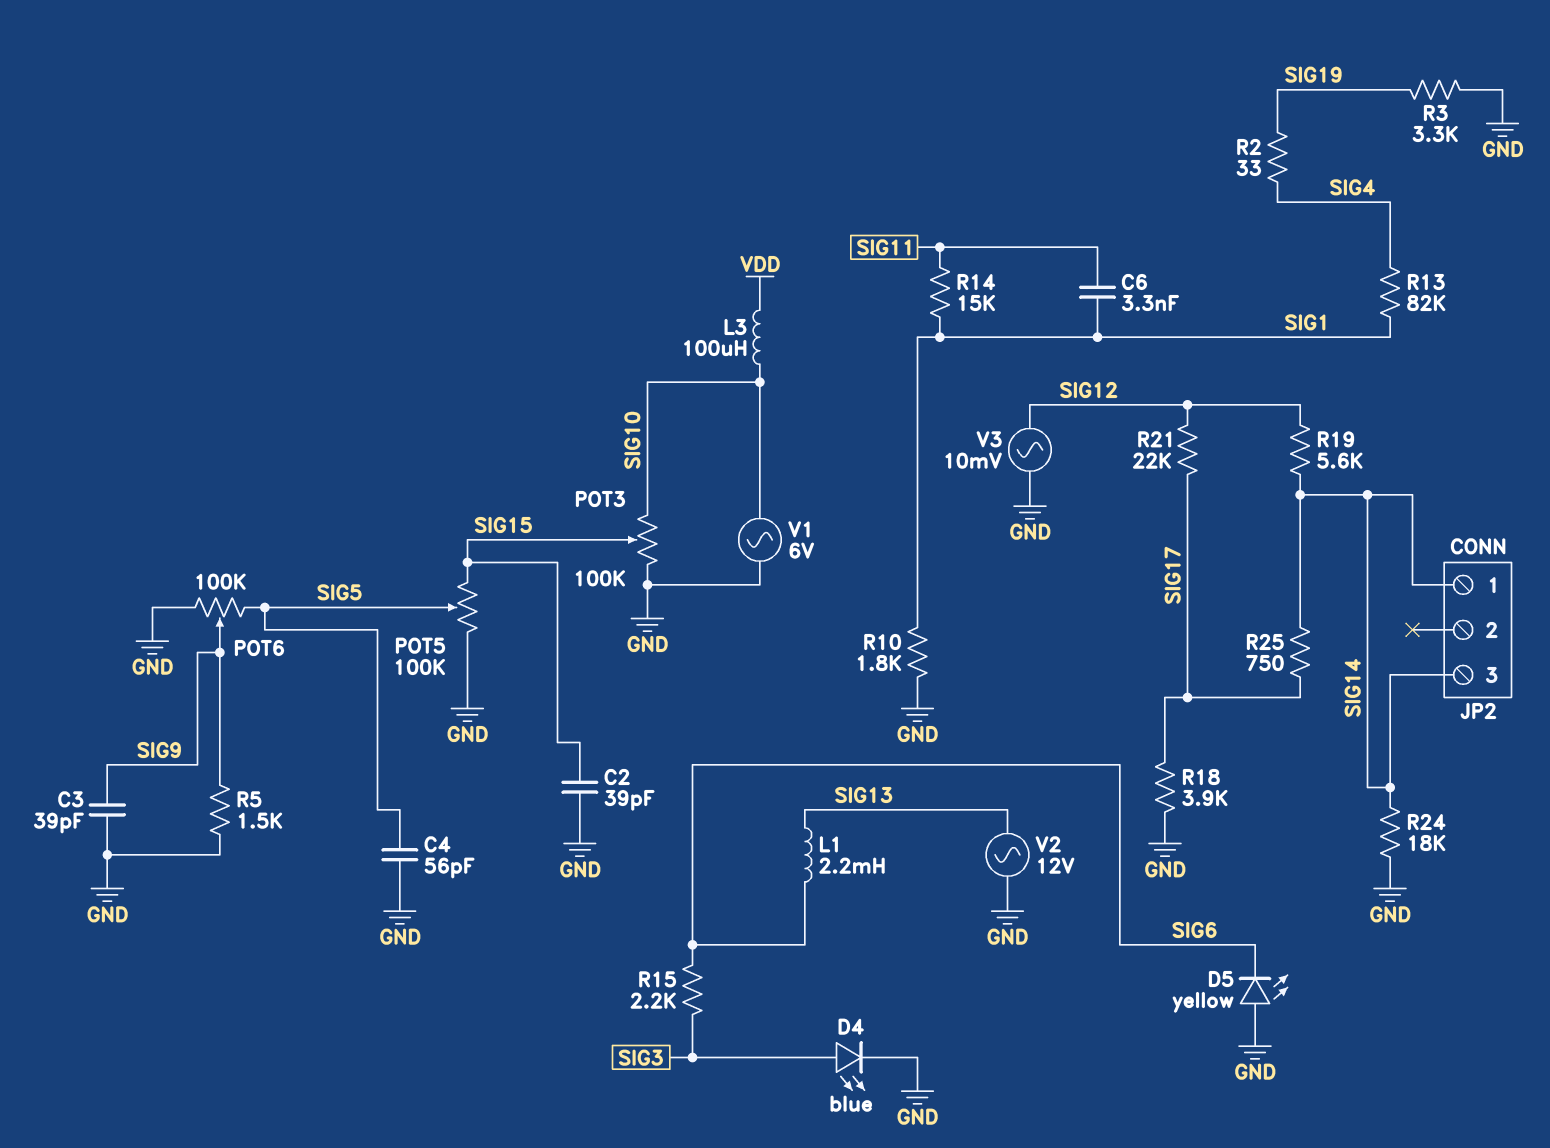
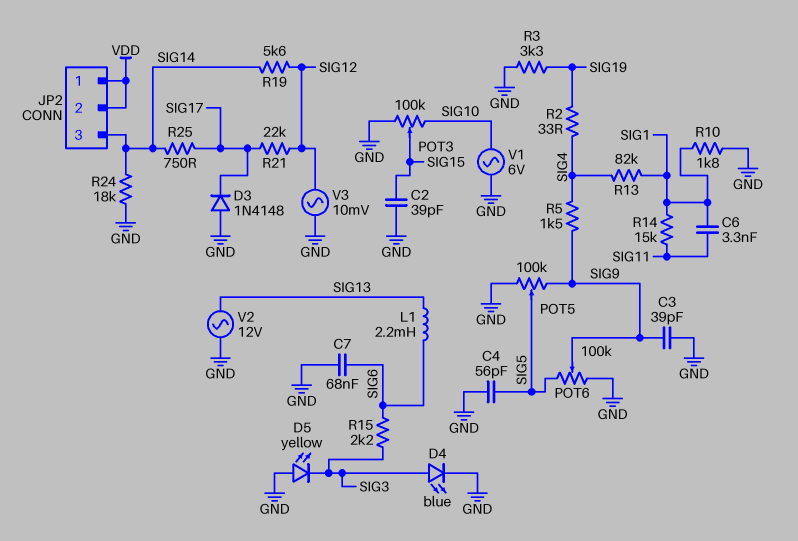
C7: none -> 68nF (GND, SIG6)
D3: none -> diode 1N4148 (A GND, K SIG17)
D5: LED yellow (A GND, K SIG6) -> LED yellow (A GND, K SIG3)
JP2 pin 1: SIG14 -> VDD
JP2 pin 2: none -> VDD
L3: 100uH (SIG10, VDD) -> none
POT5: 100k (GND, SIG15, wiper SIG5) -> 100k (GND, SIG9, wiper SIG5)
R5: 1.5k (GND, SIG9) -> 1.5k (SIG4, SIG9)
R18: 3.9k (GND, SIG17) -> none

